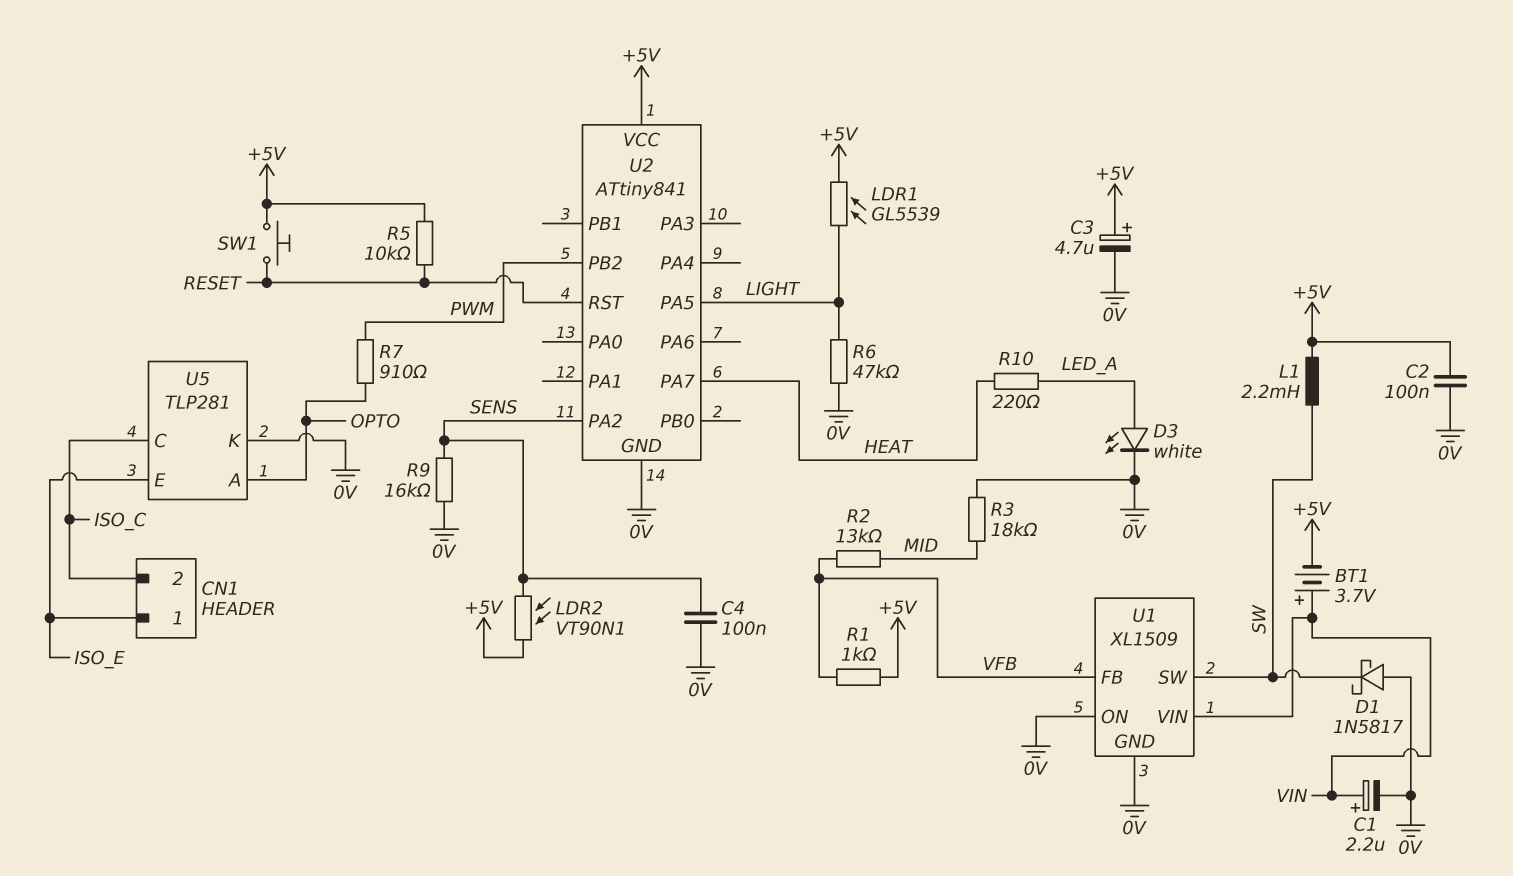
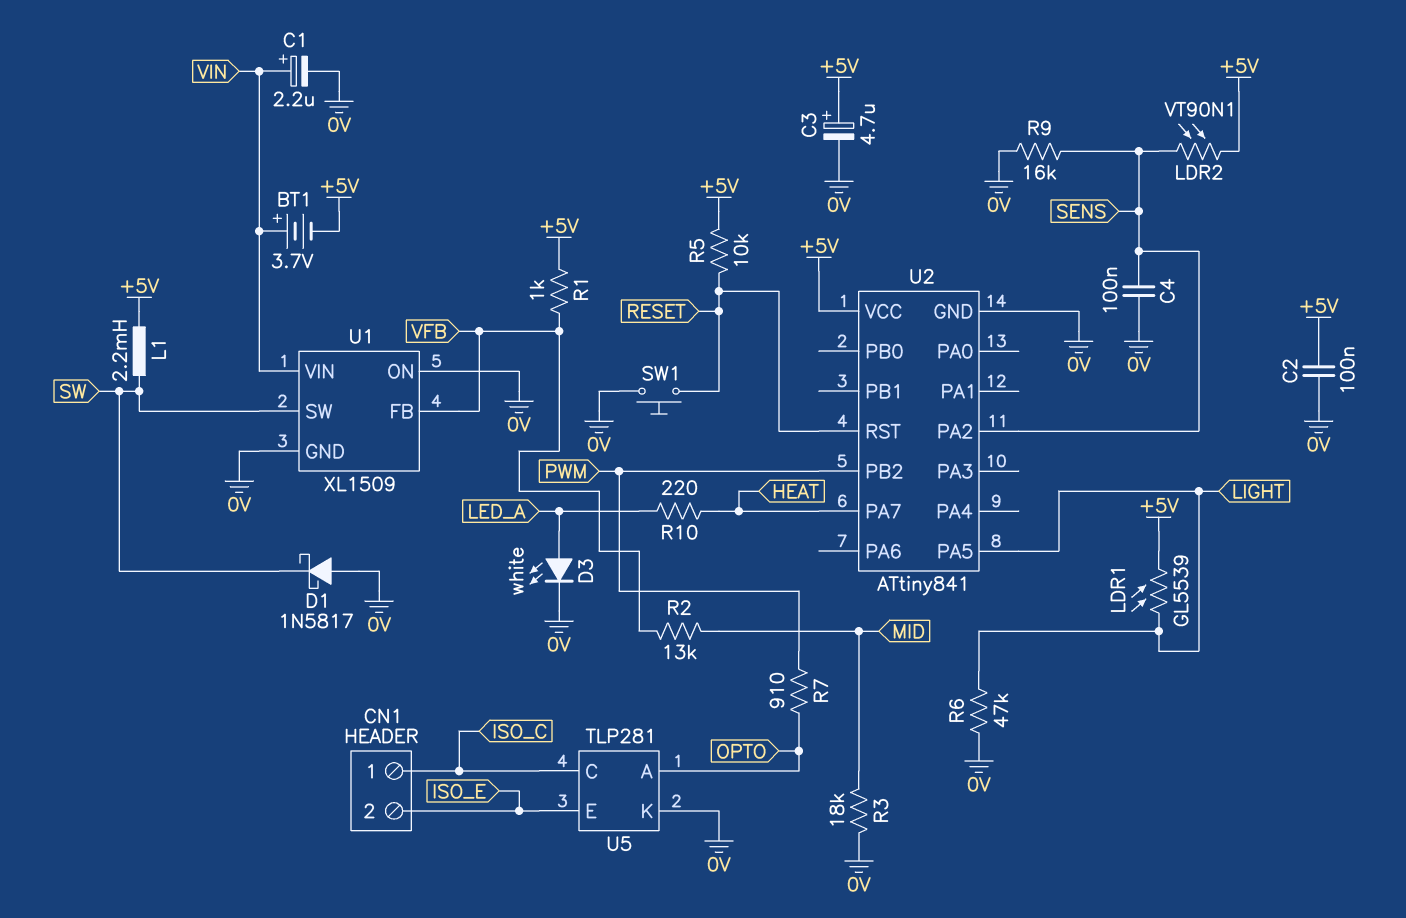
CN1 pin 1: ISO_E -> ISO_C
CN1 pin 2: ISO_C -> ISO_E
SW1: button (+5V, RESET) -> button (0V, RESET)

